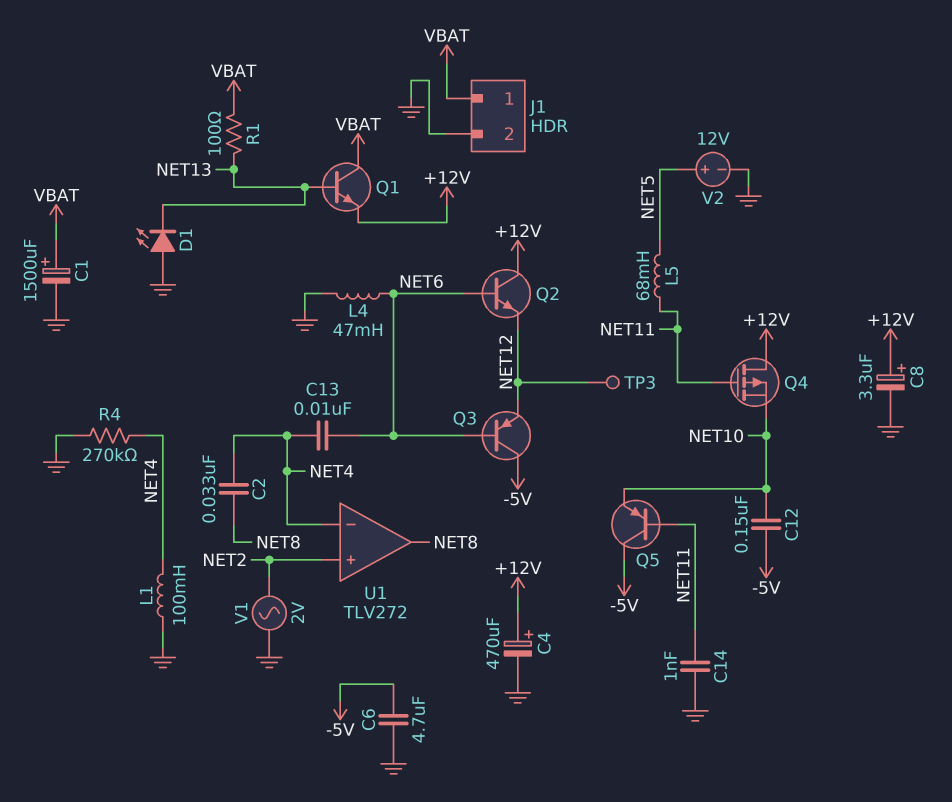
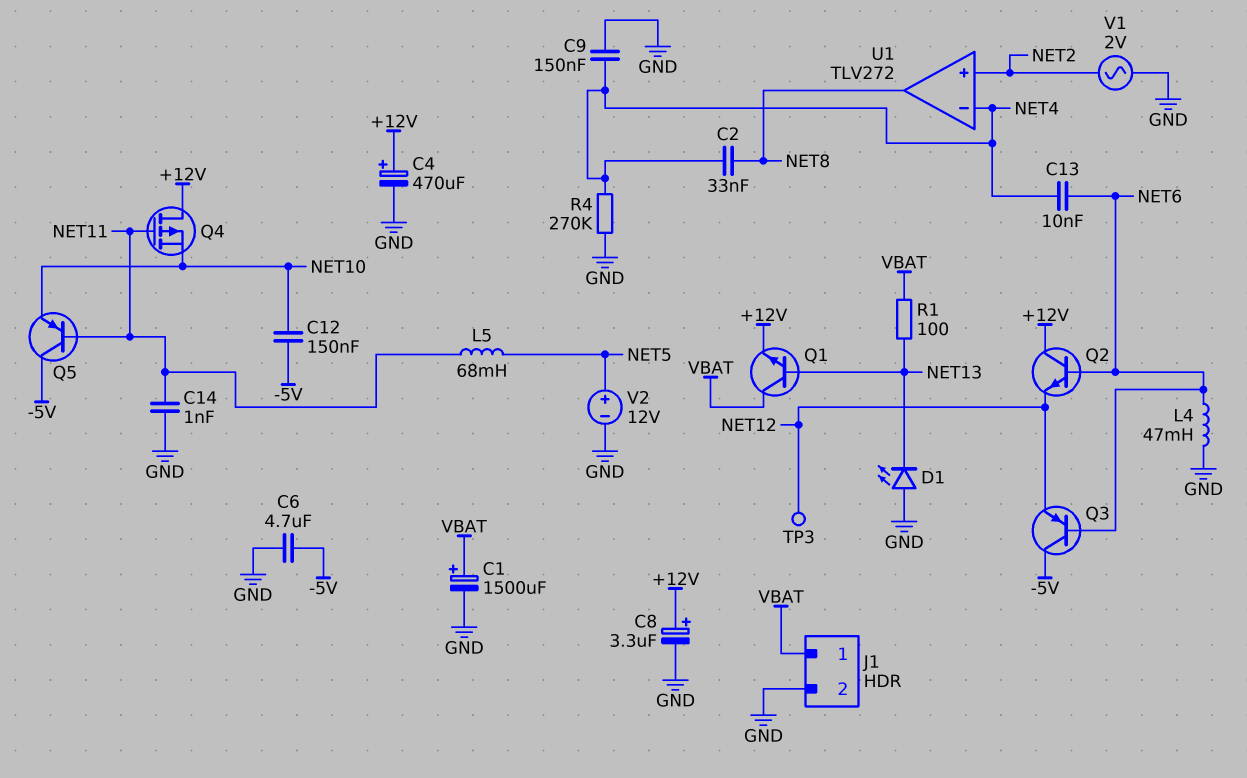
C9: none -> 150nF (GND, NET4)
L1: 100mH (GND, NET4) -> none

